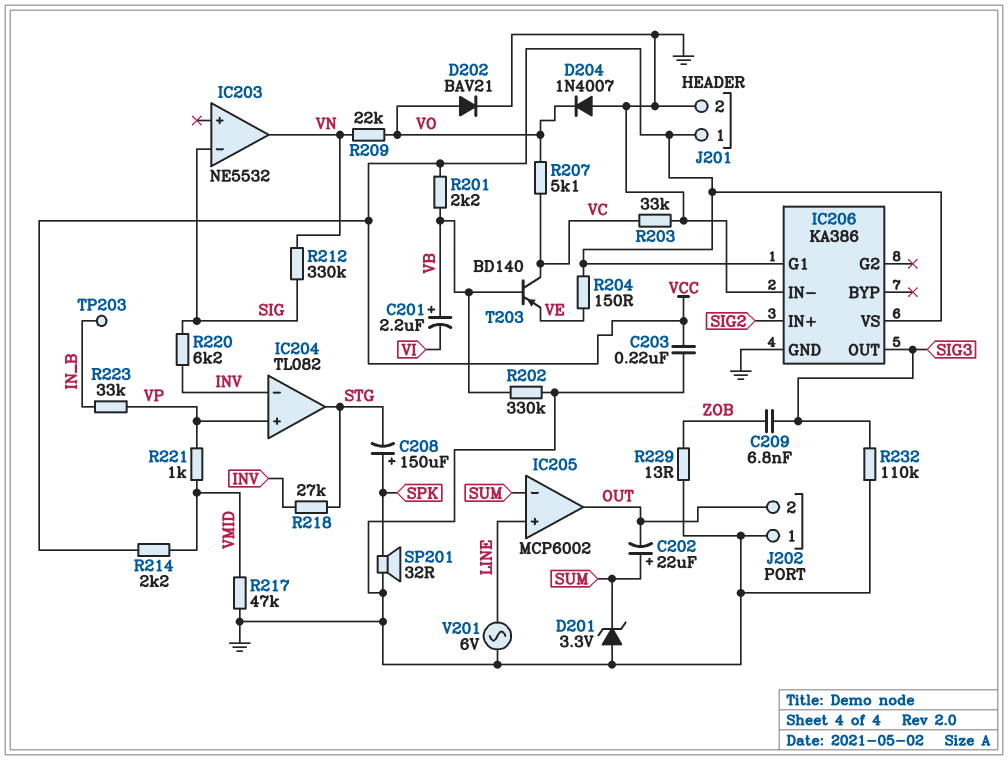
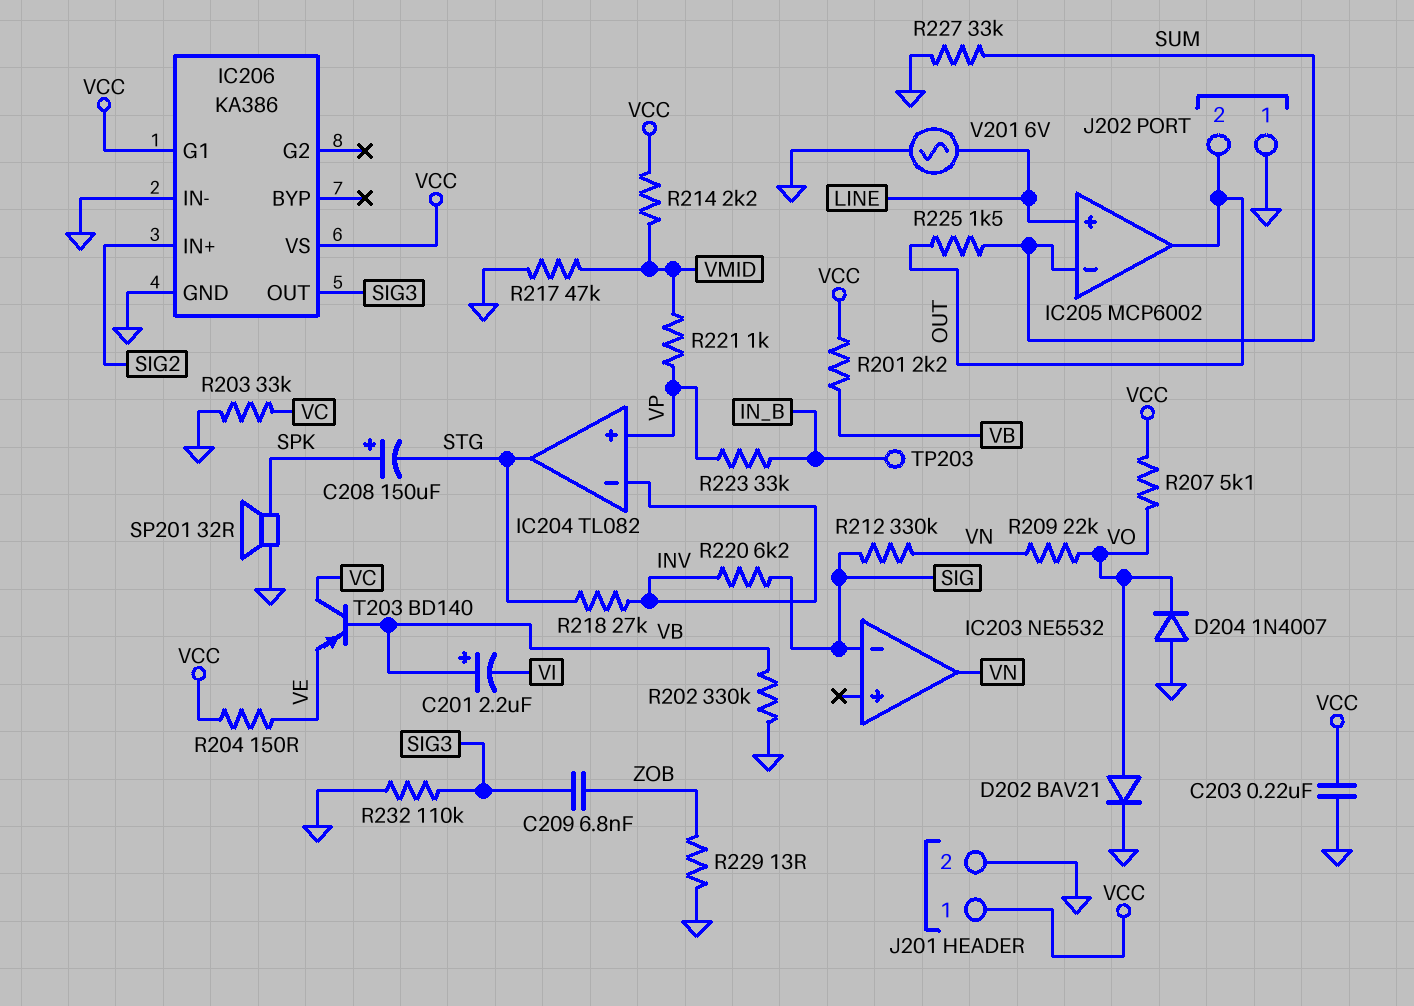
C202: 22uF (plus SUM, minus OUT) -> none
D201: zener 3.3V (A GND, K SUM) -> none
R207: 5.1k (VC, VO) -> 5.1k (VCC, VO)
R225: none -> 1.5k (OUT, SUM)
R227: none -> 33k (GND, SUM)

